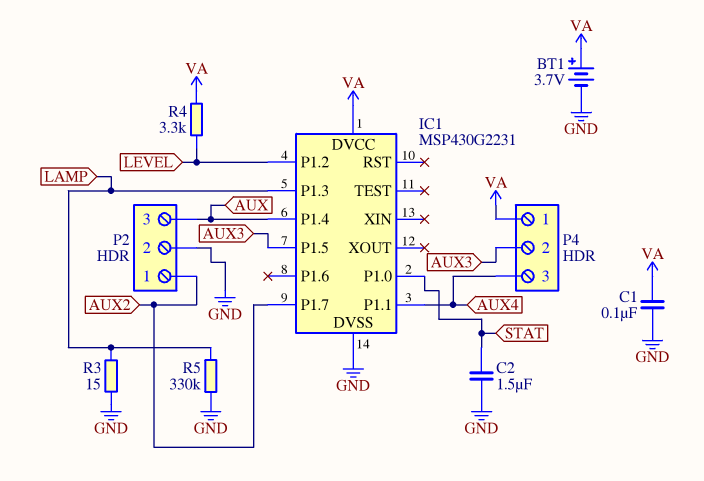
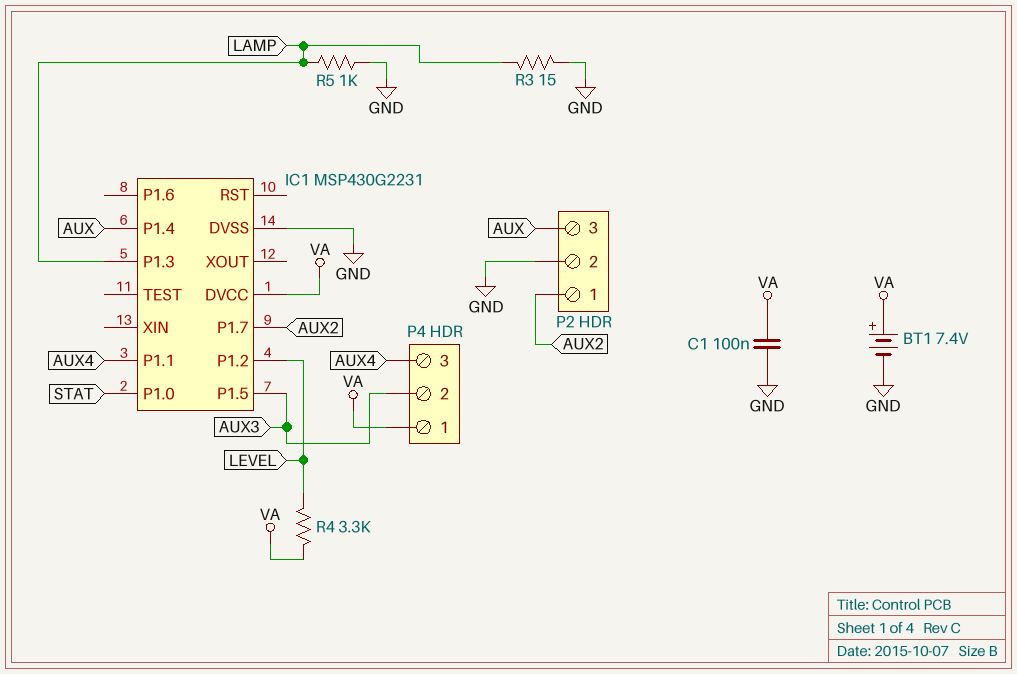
BT1: 3.7V (plus VA, minus GND) -> 7.4V (plus VA, minus GND)
C2: 1.5uF (GND, STAT) -> none
R5: 330k (GND, LAMP) -> 1k (GND, LAMP)

